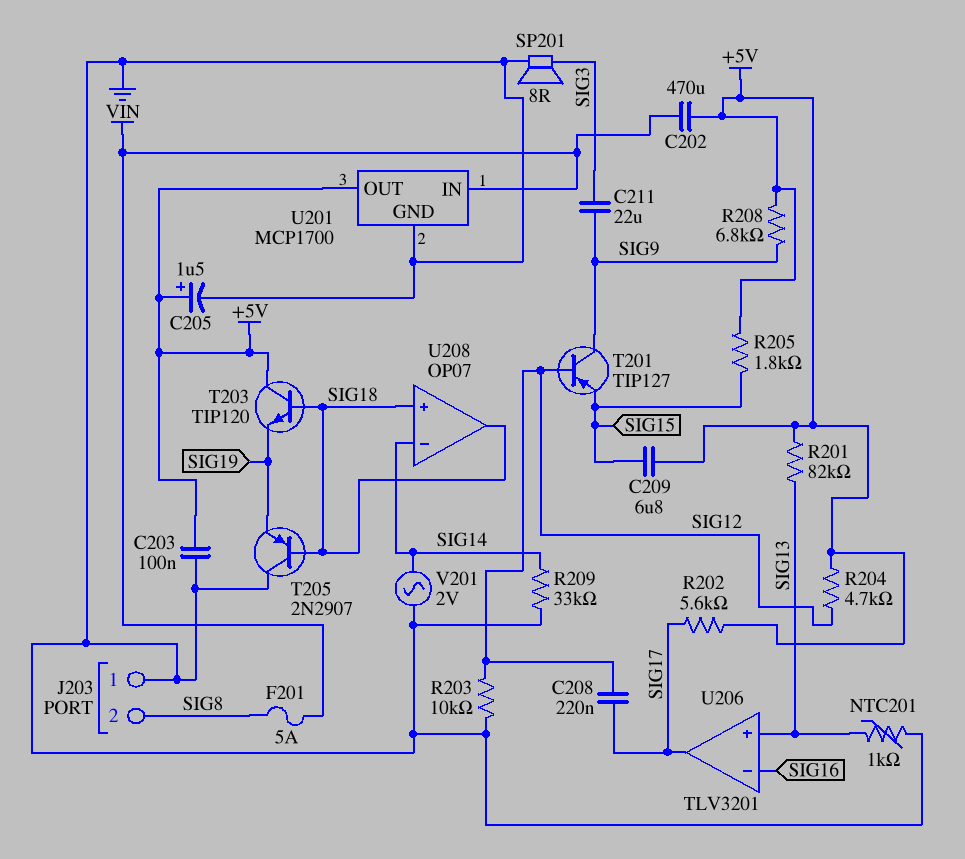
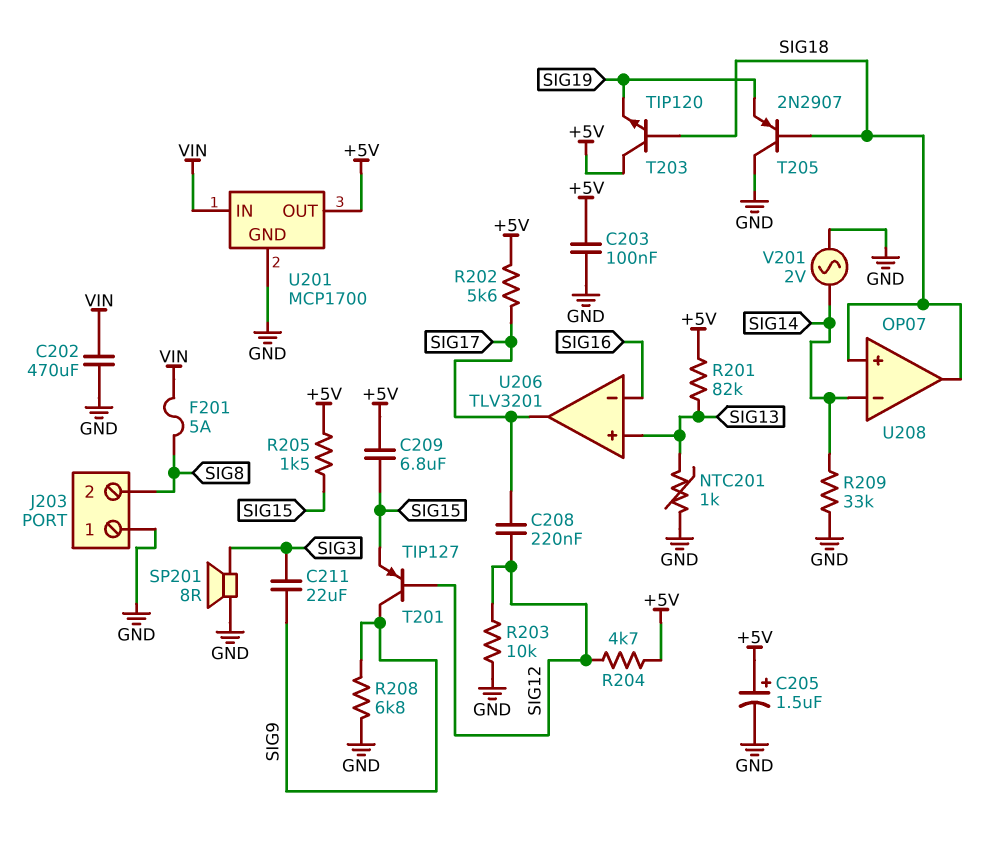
C202: 470uF (+5V, VIN) -> 470uF (GND, VIN)
R205: 1.8k (+5V, SIG15) -> 1.5k (+5V, SIG15)
R208: 6.8k (+5V, SIG9) -> 6.8k (GND, SIG9)

